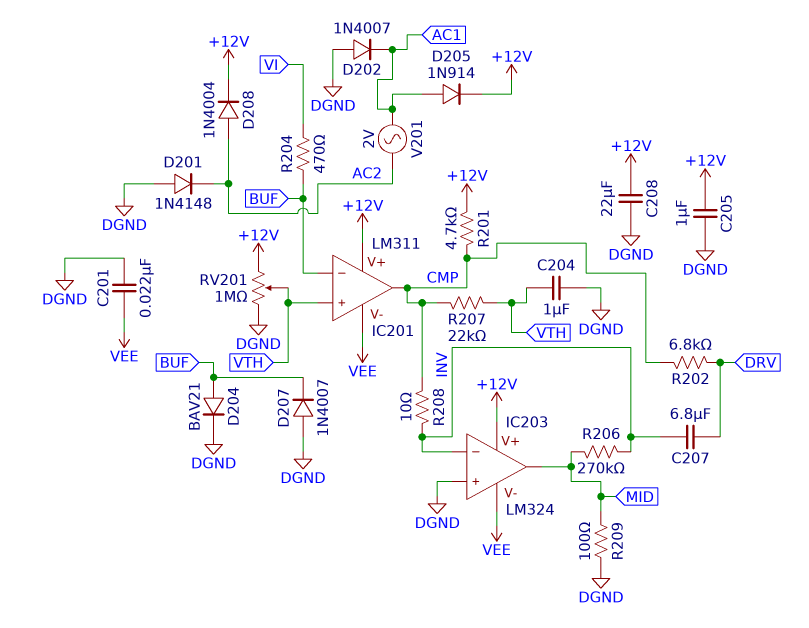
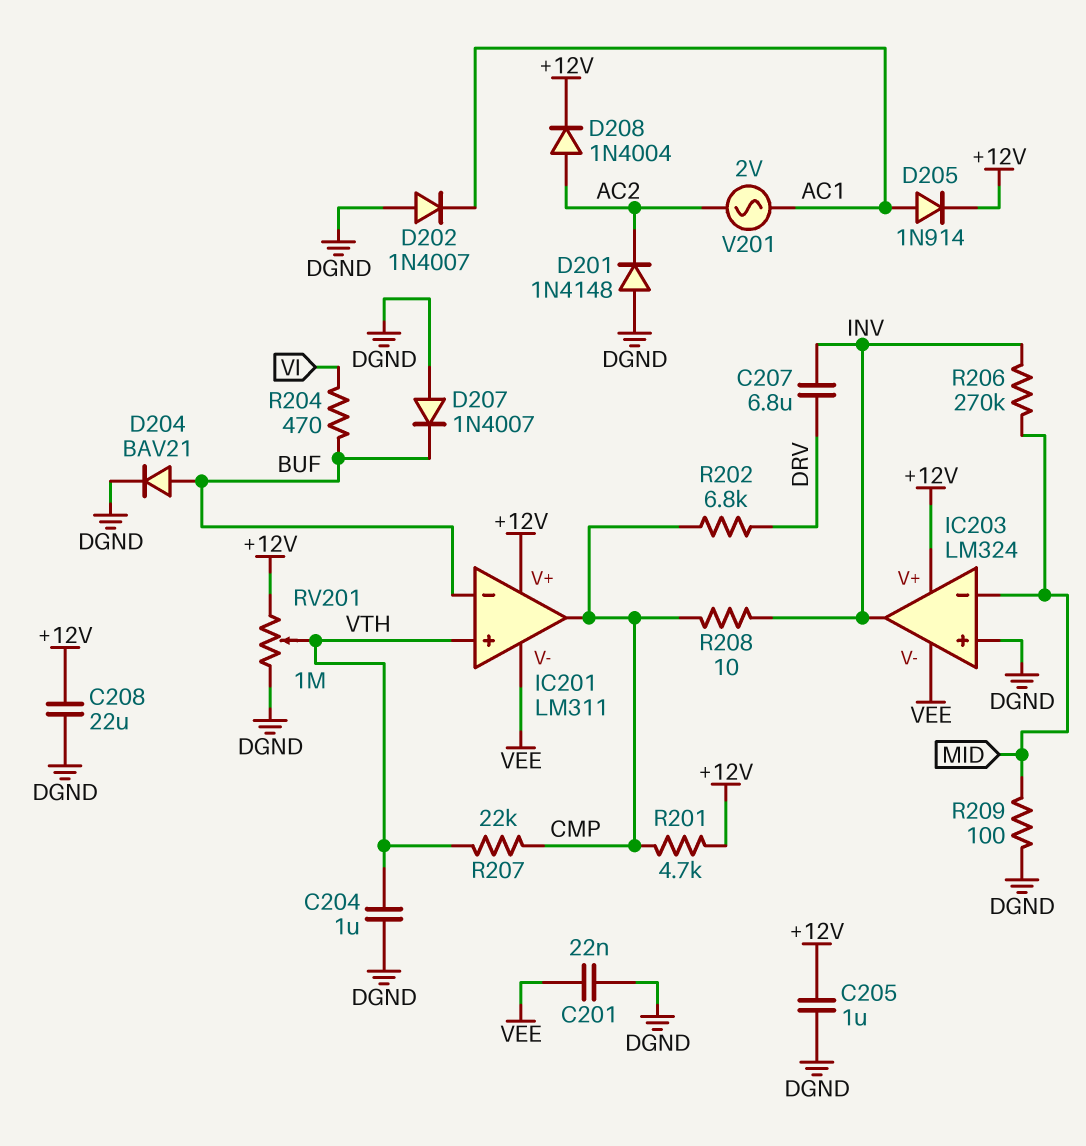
IC203 pin in-: INV -> MID
IC203 pin out: MID -> INV

